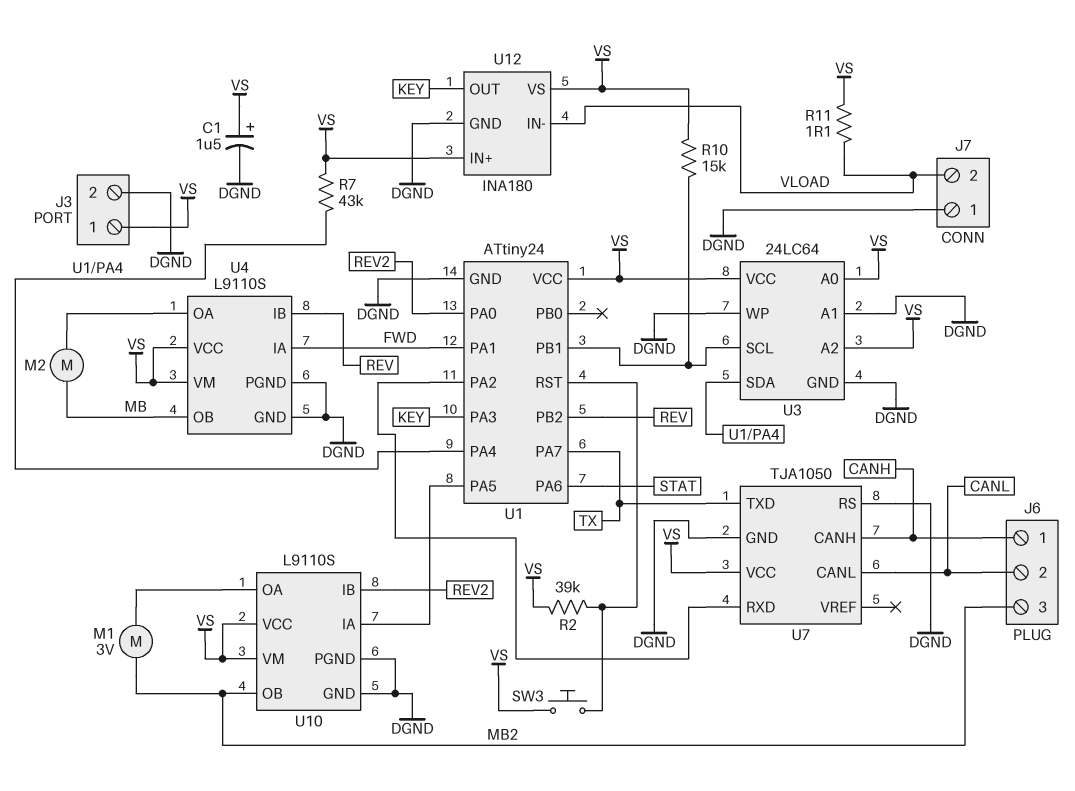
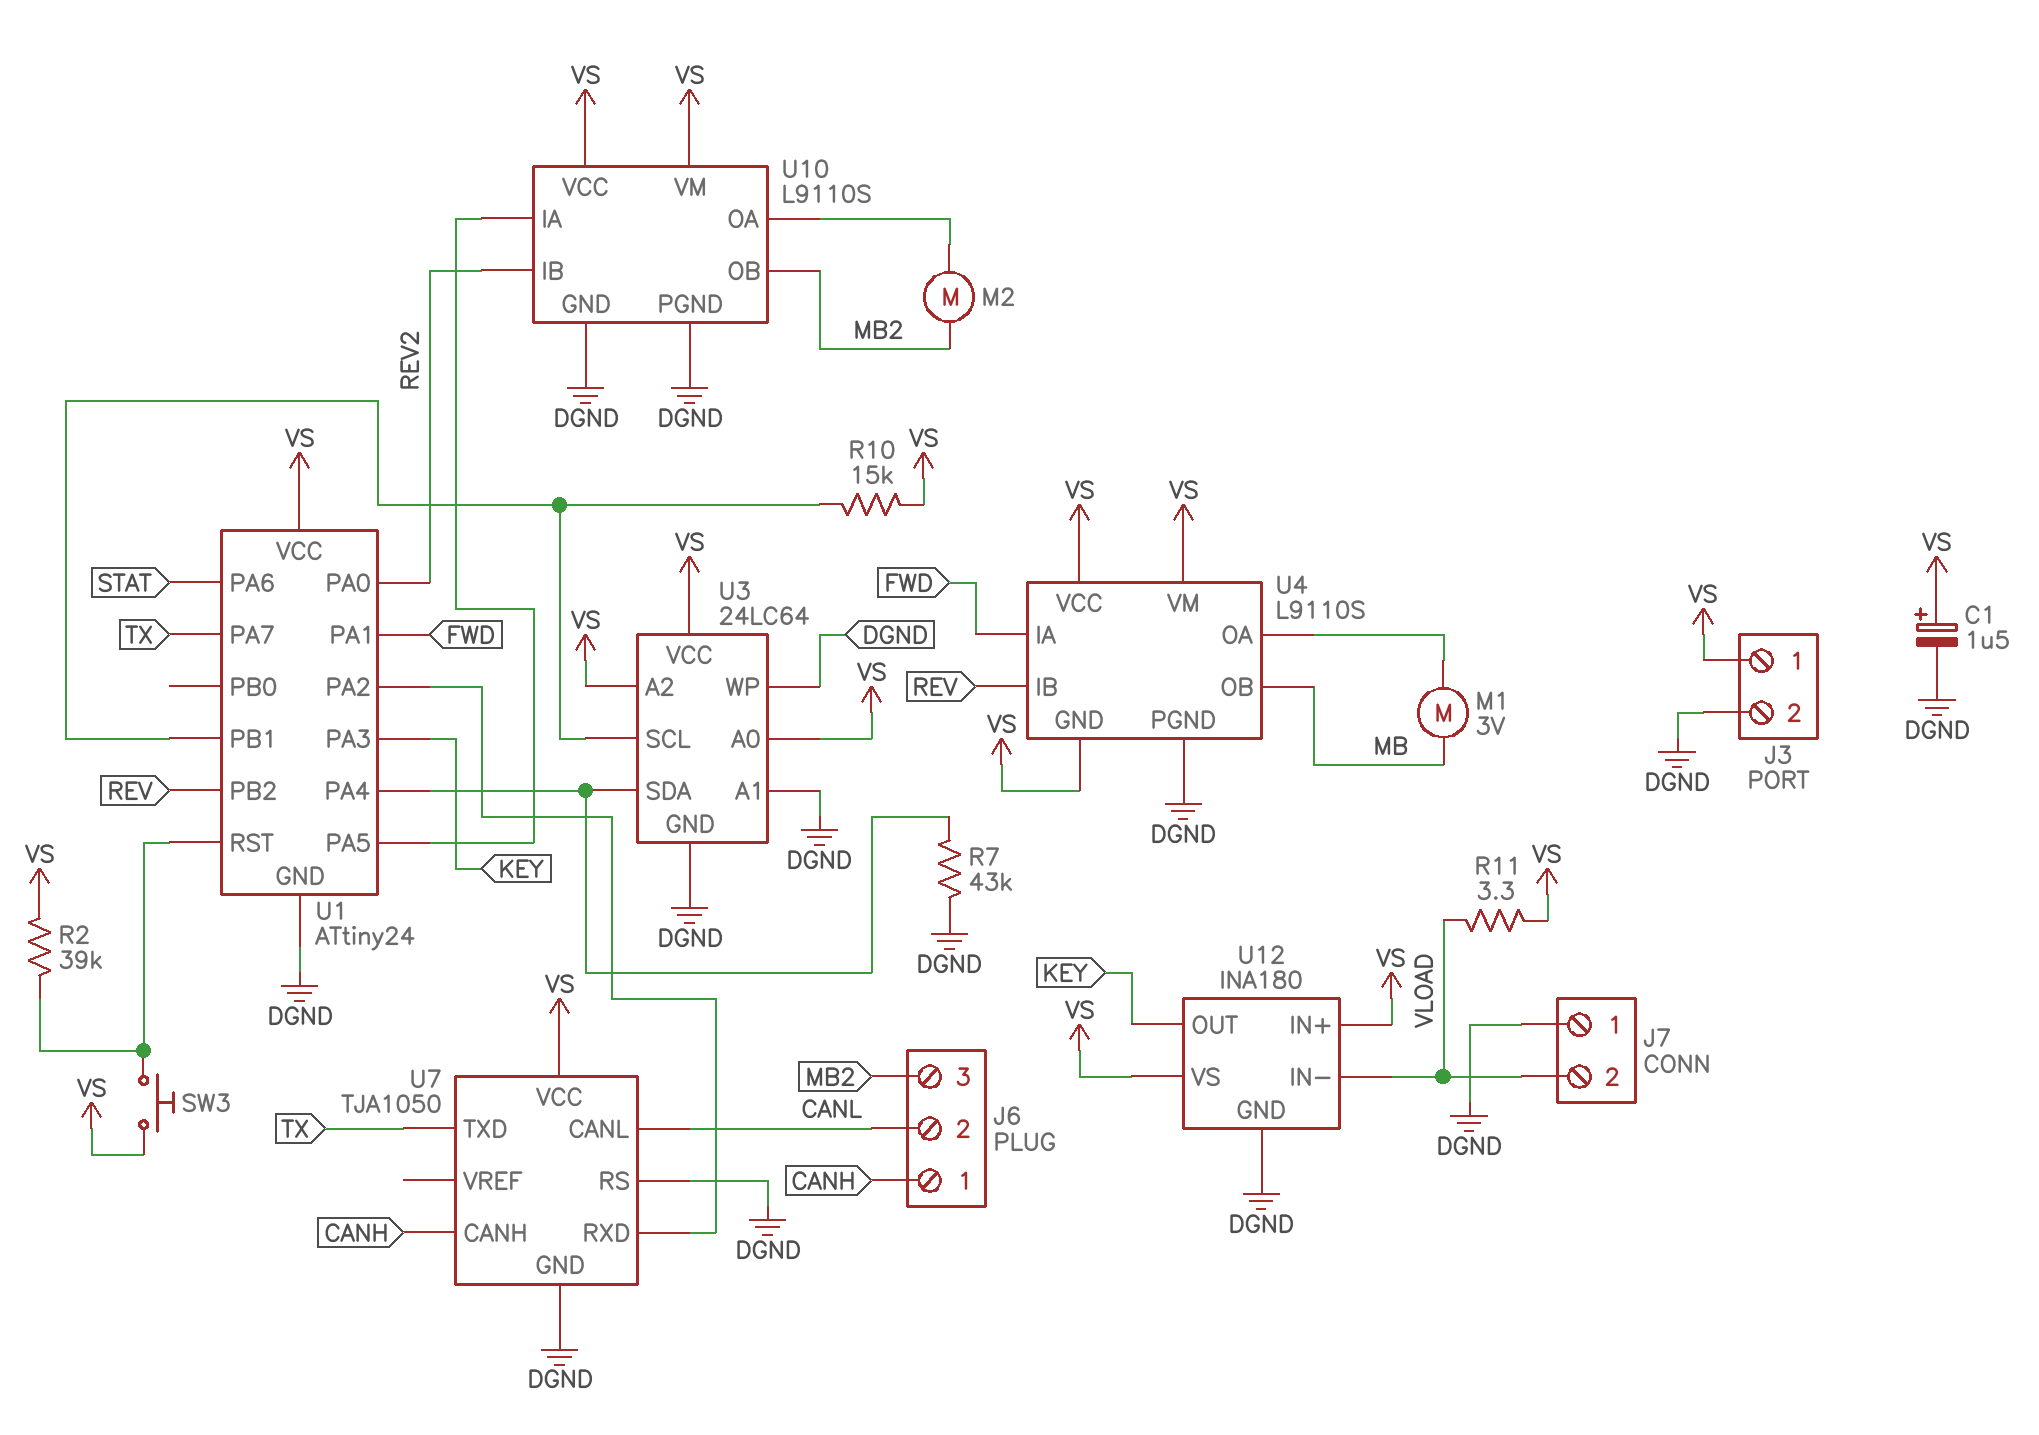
M1: motor 3V (MB2, U10/OA) -> motor 3V (MB, U4/OA)
M2: motor (MB, U4/OA) -> motor (MB2, U10/OA)
R7: 43k (U1/PA4, VS) -> 43k (DGND, U1/PA4)
R11: 1.1 (VLOAD, VS) -> 3.3 (VLOAD, VS)
U4 pin GND: DGND -> VS

